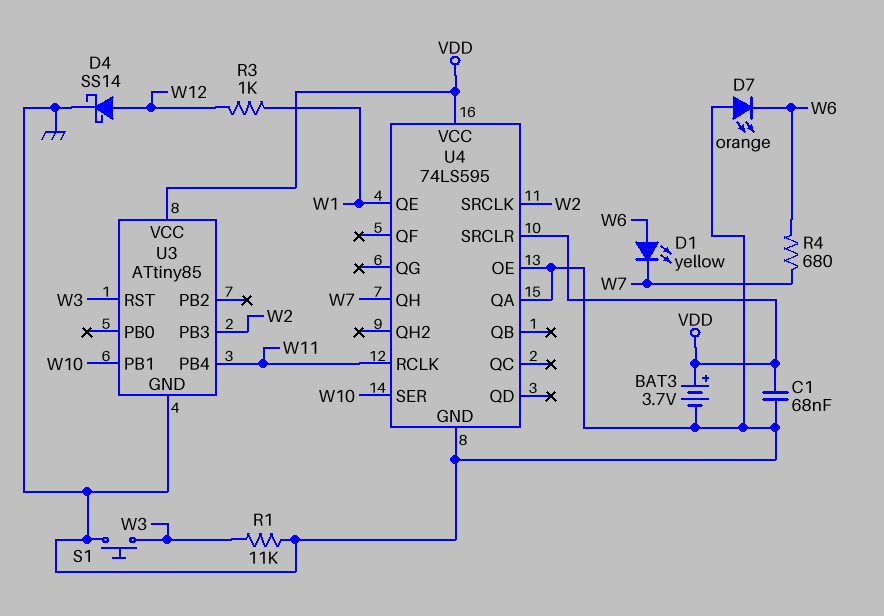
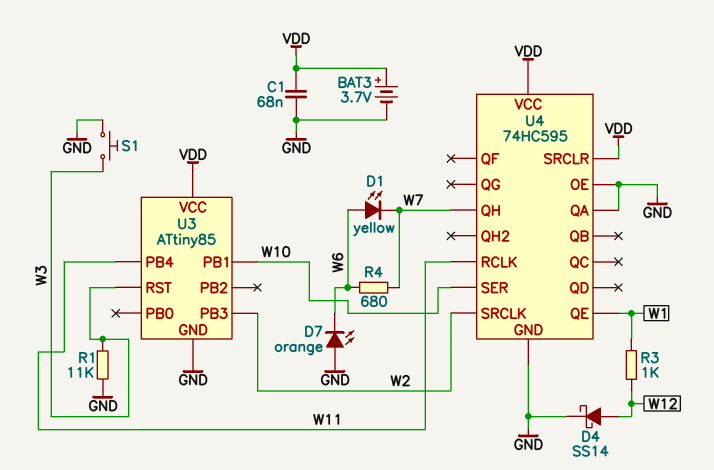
U4: 74LS595 -> 74HC595

